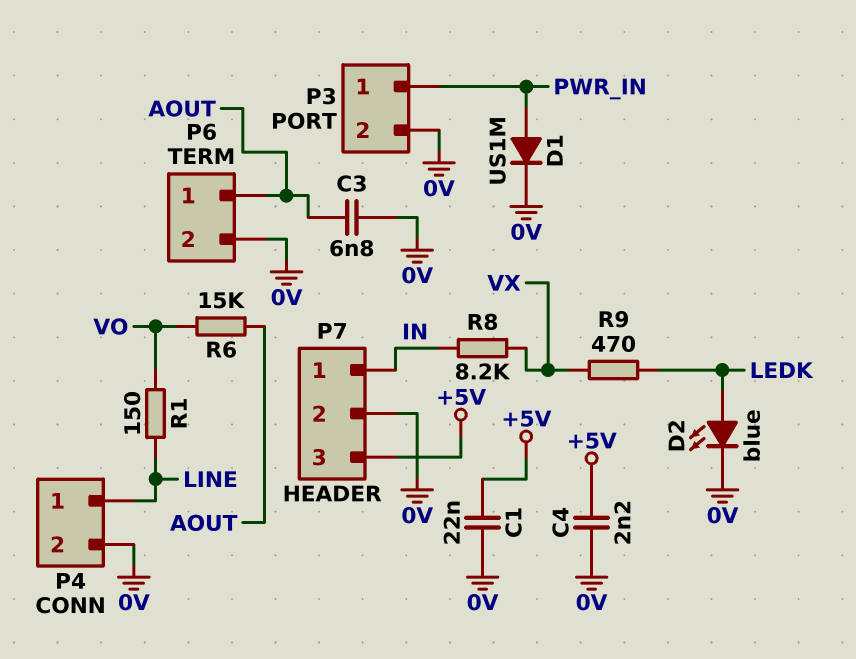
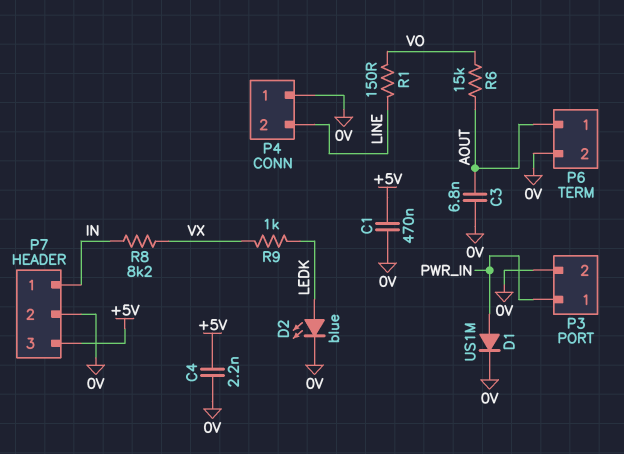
C1: 22nF (+5V, 0V) -> 470nF (+5V, 0V)
P4 pin 1: LINE -> 0V
P4 pin 2: 0V -> LINE
R9: 470 (LEDK, VX) -> 1k (LEDK, VX)

